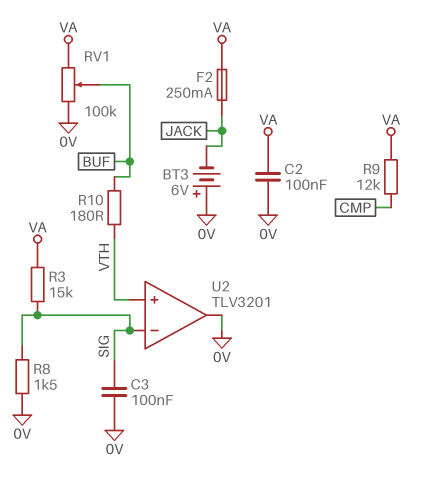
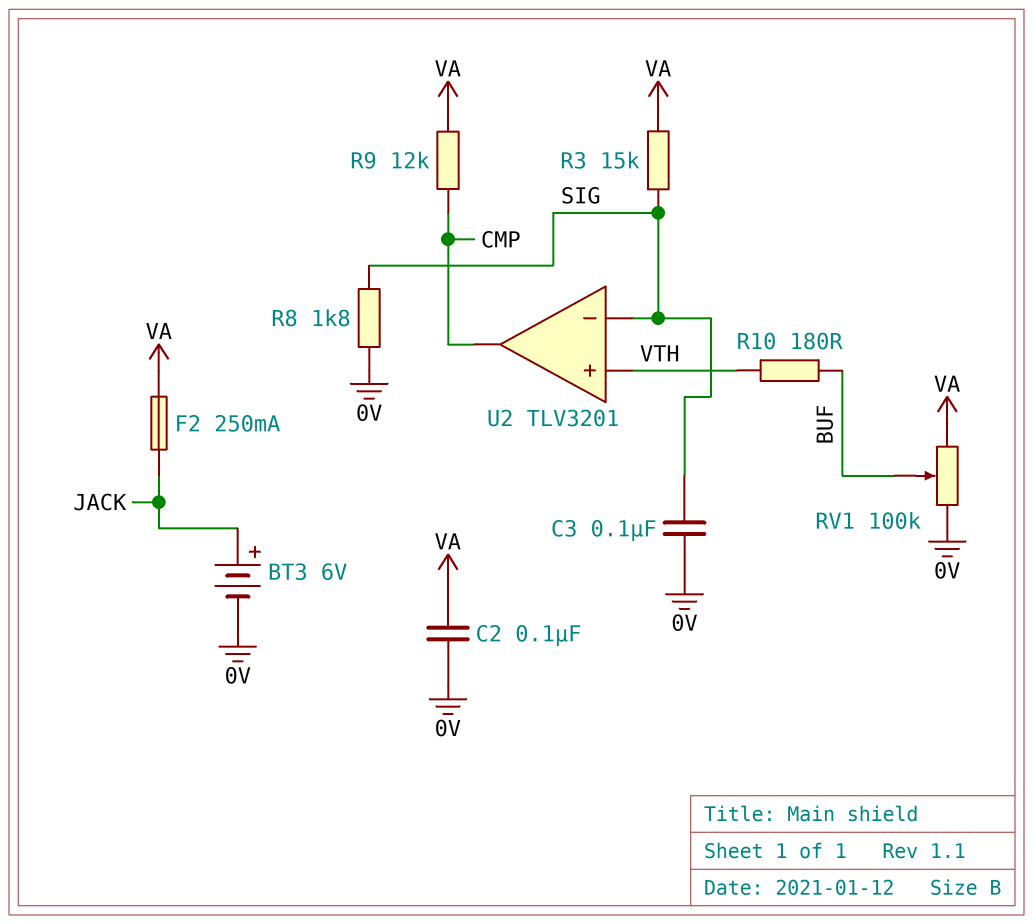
BT3: 6V (plus 0V, minus JACK) -> 6V (plus JACK, minus 0V)
R8: 1.5k (0V, SIG) -> 1.8k (0V, SIG)
U2 pin out: 0V -> CMP

